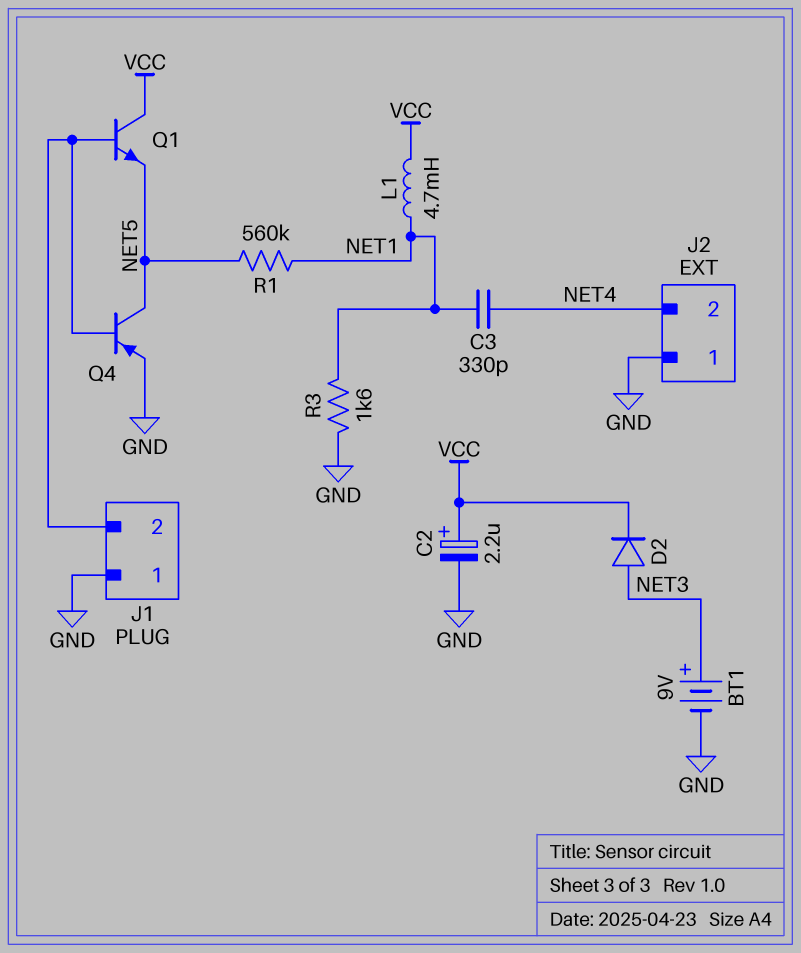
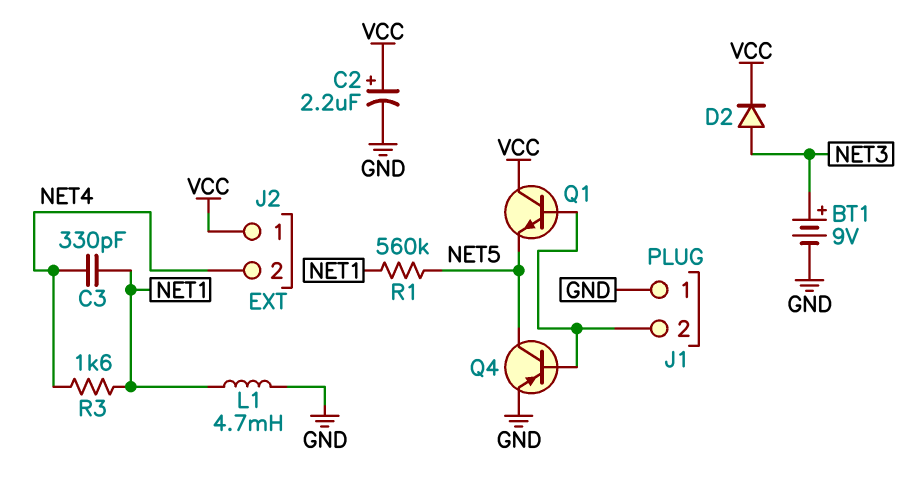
J2 pin 1: GND -> VCC
L1: 4.7mH (NET1, VCC) -> 4.7mH (GND, NET1)
R3: 1.6k (GND, NET1) -> 1.6k (NET1, NET4)

